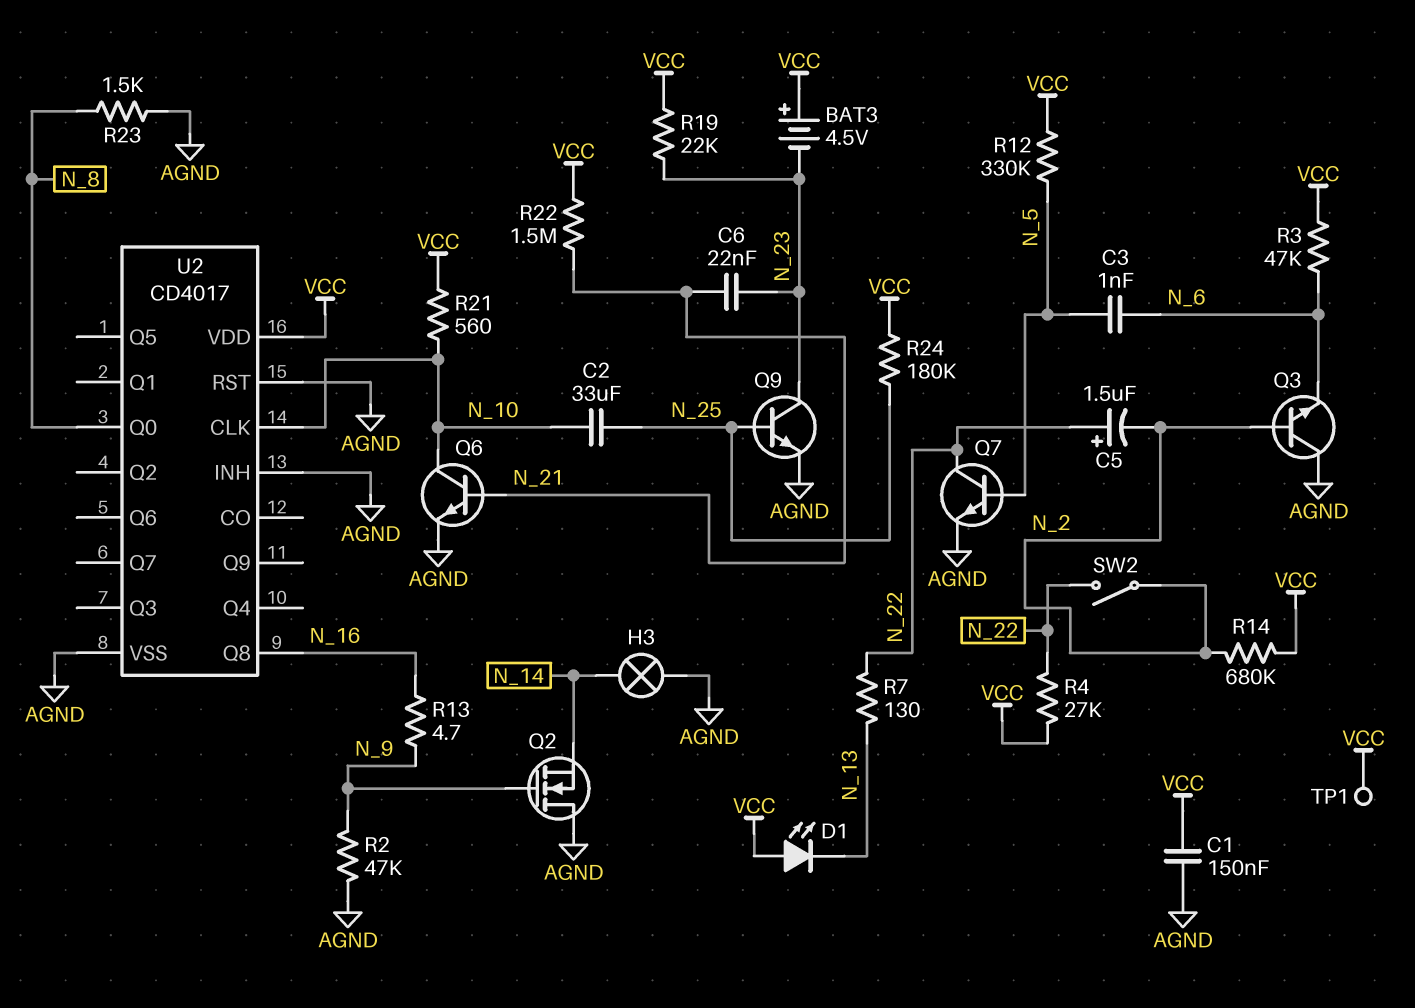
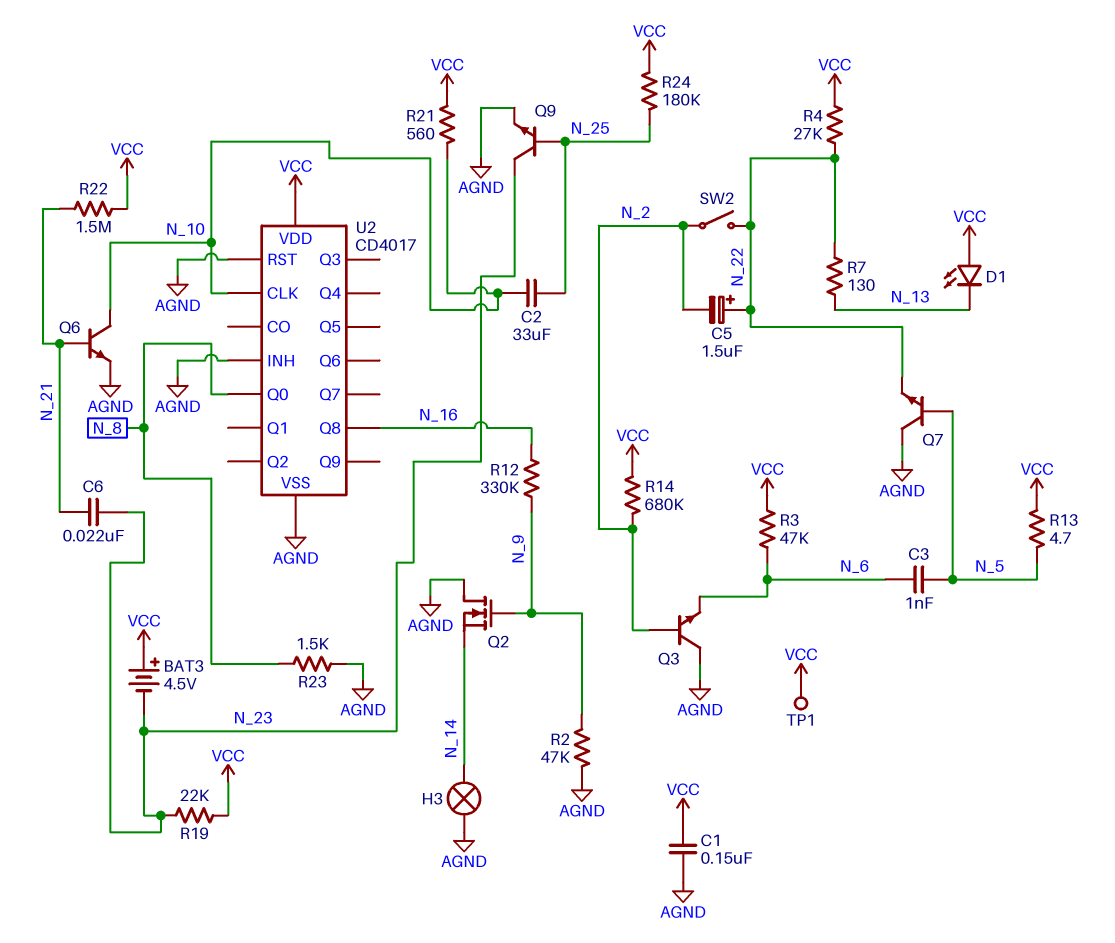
Q7: NPN (B N_5, C N_22, E AGND) -> NPN (B N_5, C AGND, E N_22)
R12: 330k (N_5, VCC) -> 330k (N_9, N_16)
R13: 4.7 (N_9, N_16) -> 4.7 (N_5, VCC)

